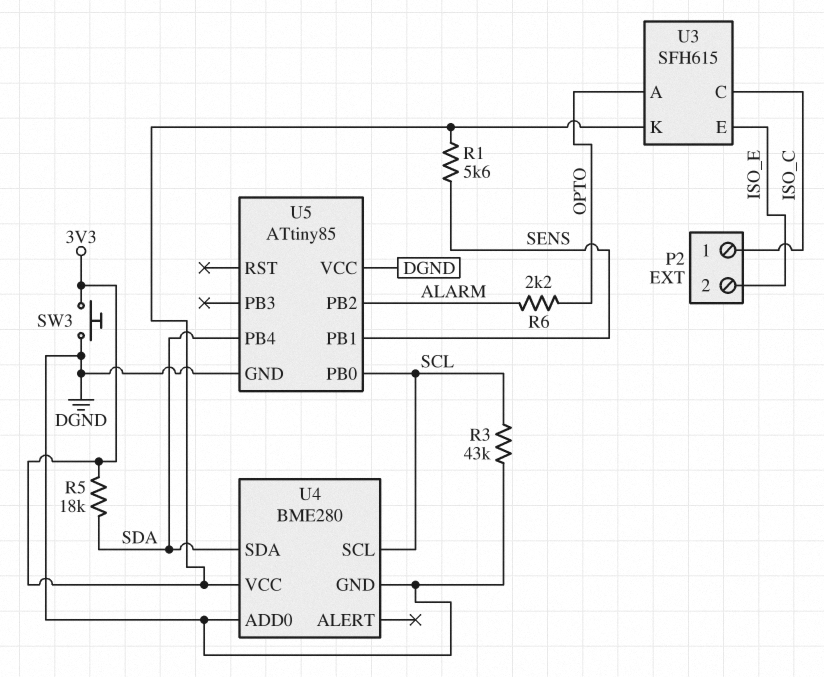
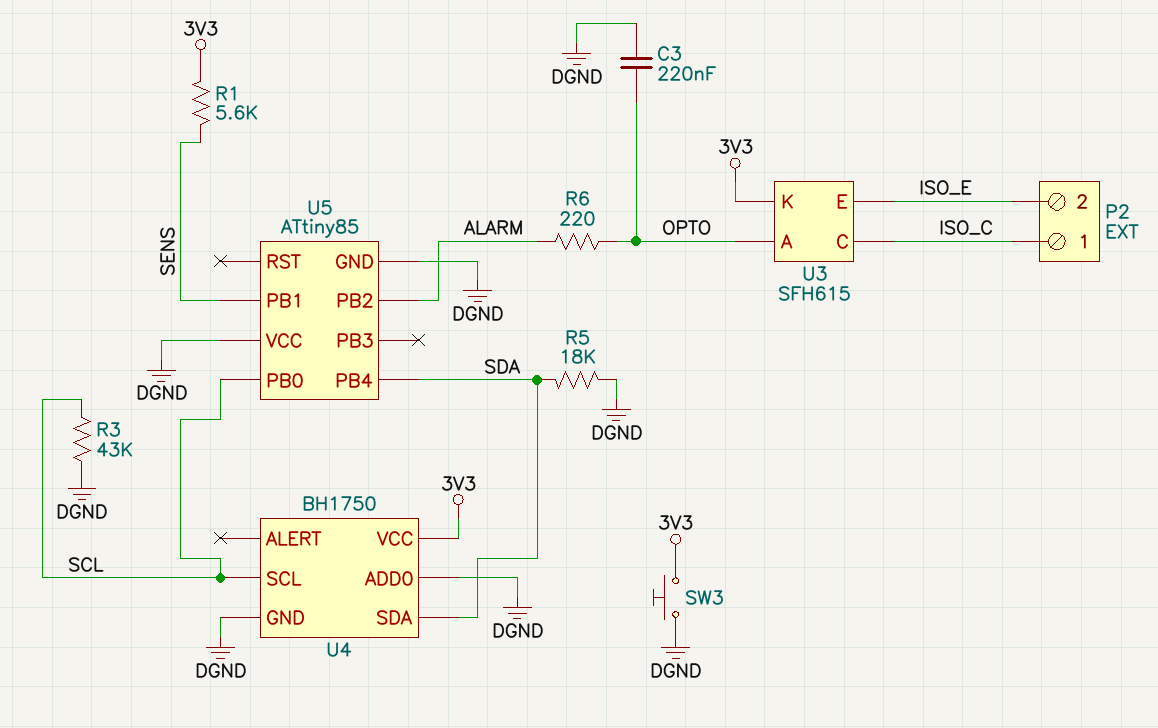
C3: none -> 220nF (DGND, OPTO)
R5: 18k (3V3, SDA) -> 18k (DGND, SDA)
R6: 2.2k (ALARM, OPTO) -> 220 (ALARM, OPTO)
U4: BME280 -> BH1750

